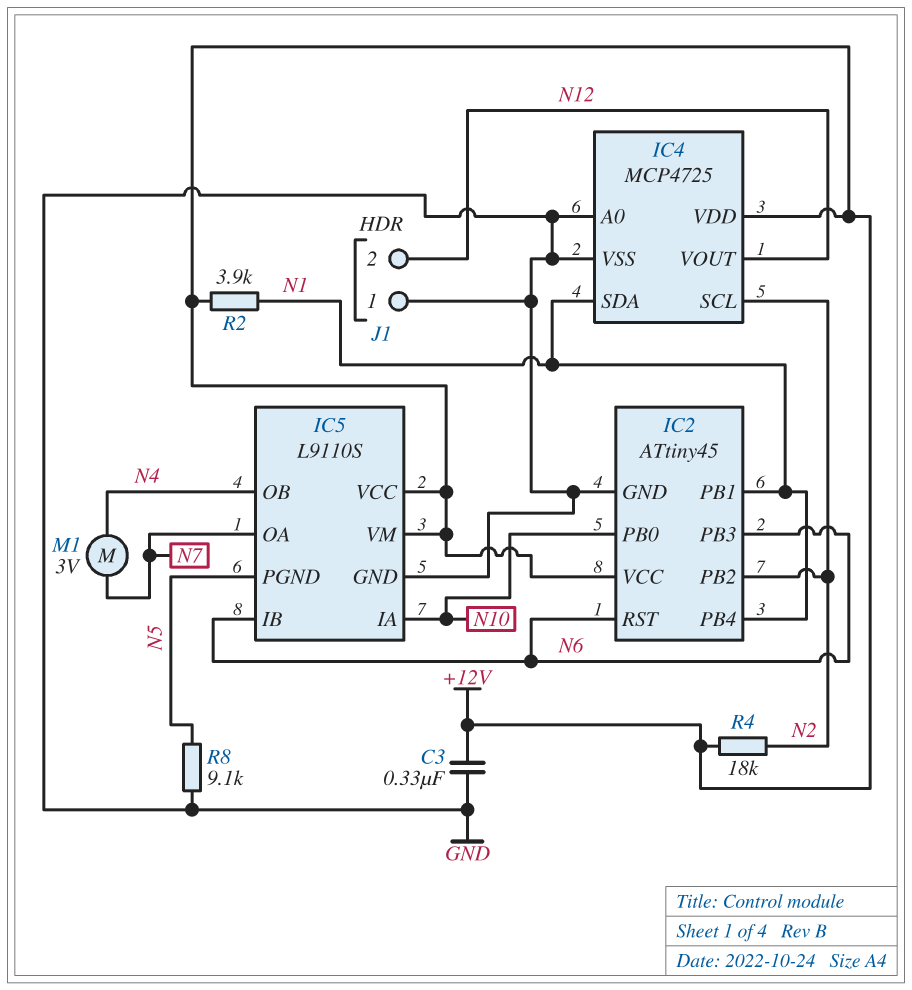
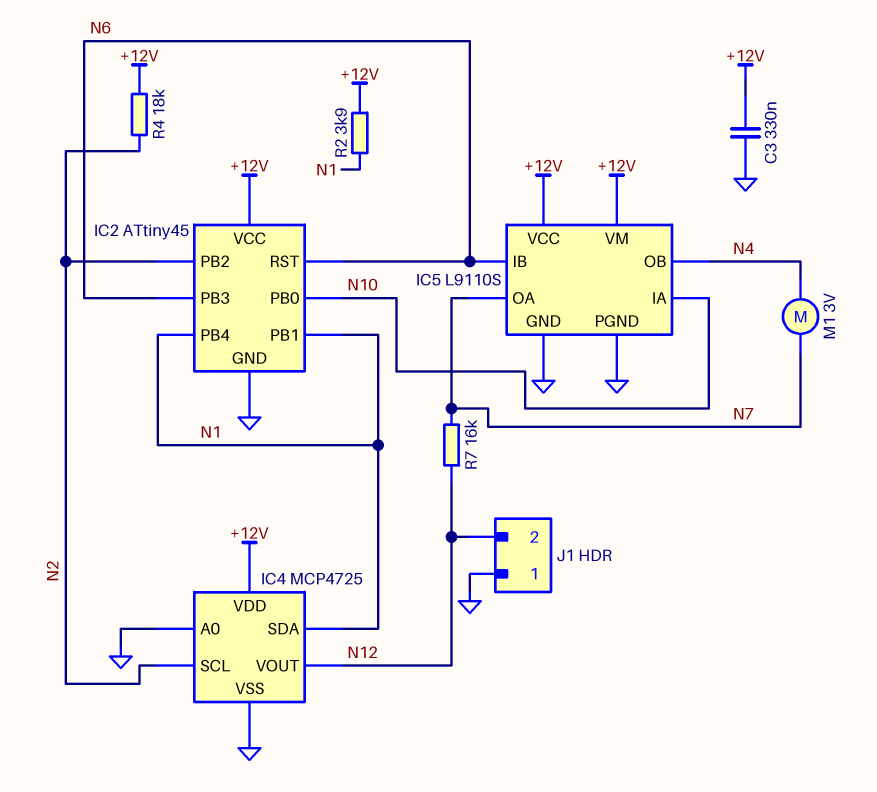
IC5 pin PGND: N5 -> GND
R7: none -> 16k (N7, N12)
R8: 9.1k (GND, N5) -> none

